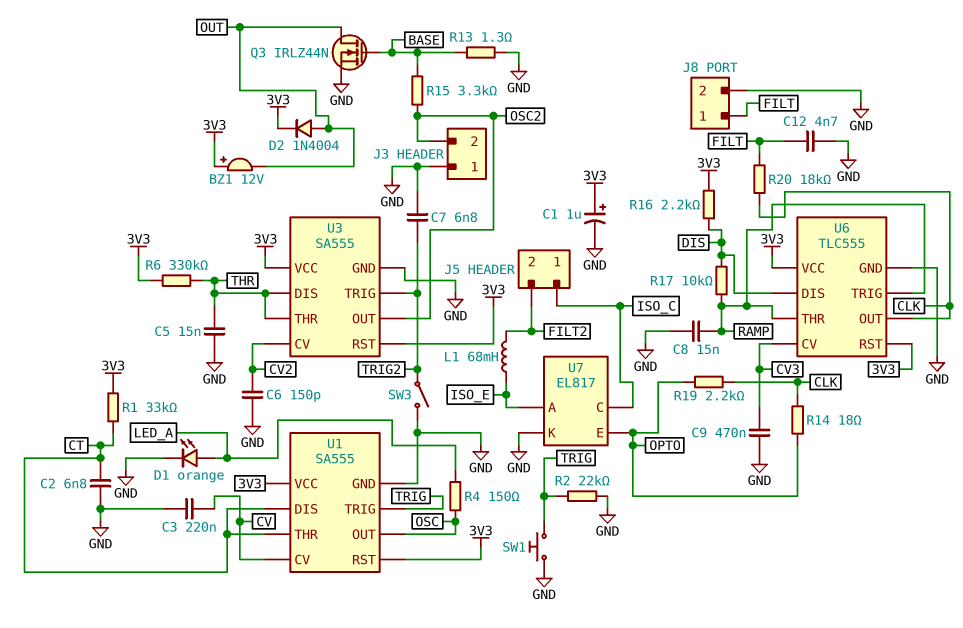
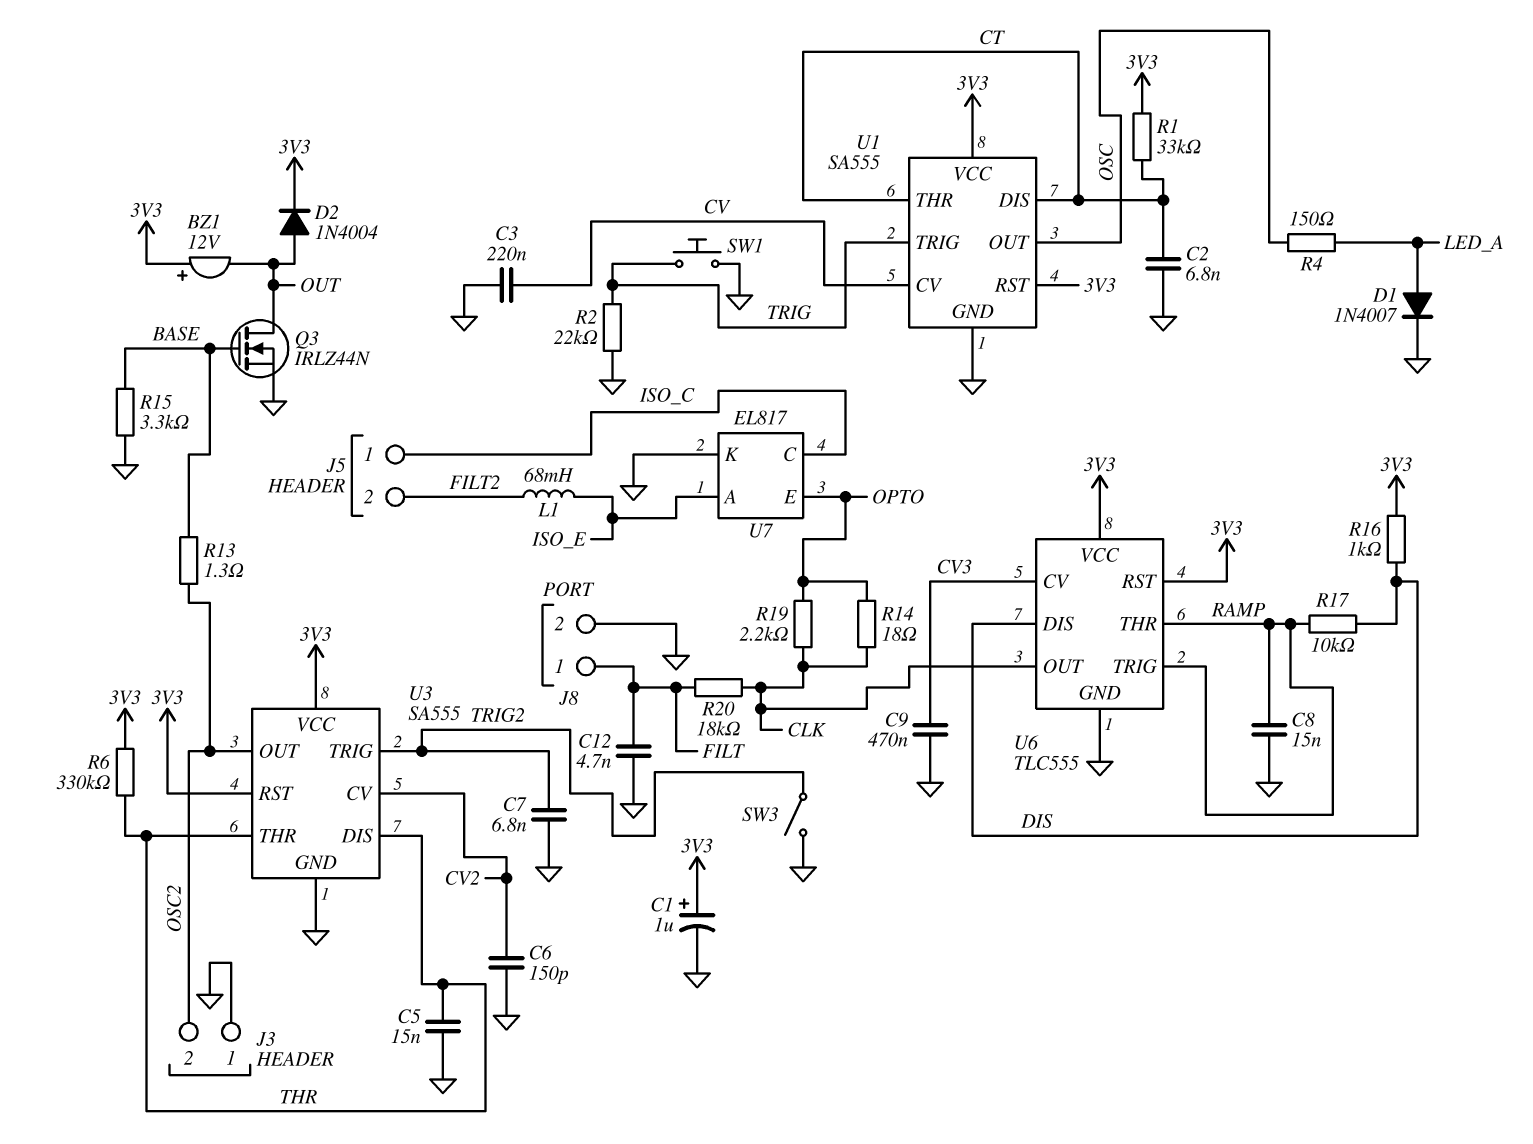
D1: LED orange (A LED_A, K GND) -> diode 1N4007 (A LED_A, K GND)
R13: 1.3 (BASE, GND) -> 1.3 (BASE, OSC2)
R15: 3.3k (BASE, OSC2) -> 3.3k (BASE, GND)
R16: 2.2k (3V3, DIS) -> 1k (3V3, DIS)

